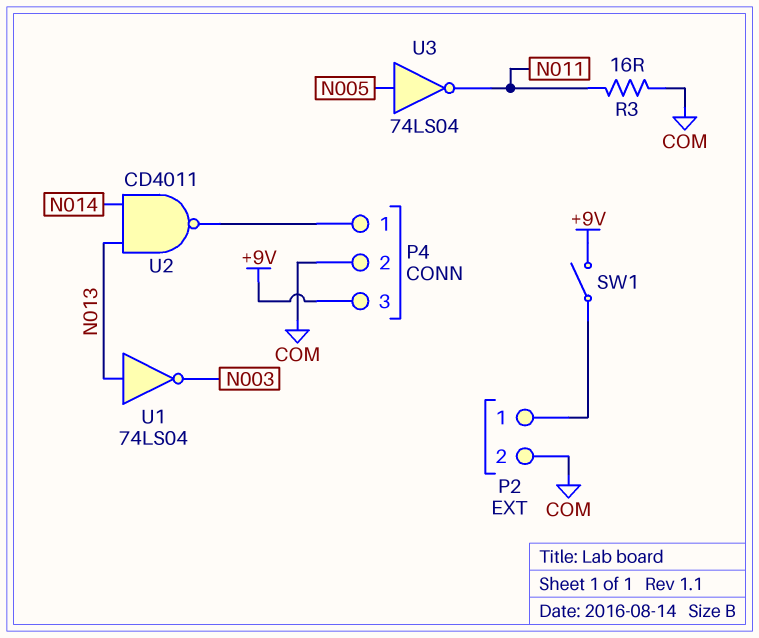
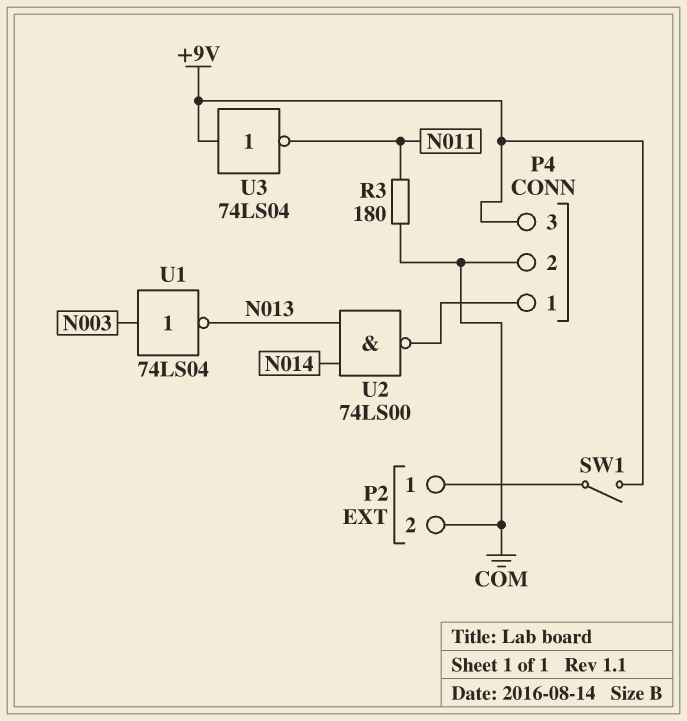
R3: 16 (COM, N011) -> 180 (COM, N011)
U1: NOT 74LS04 (in N013, out N003) -> NOT 74LS04 (in N003, out N013)
U2: NAND CD4011 (in N013, in N014, out P4/1) -> NAND 74LS00 (in N013, in N014, out P4/1)
U3: NOT 74LS04 (in N005, out N011) -> NOT 74LS04 (in +9V, out N011)

